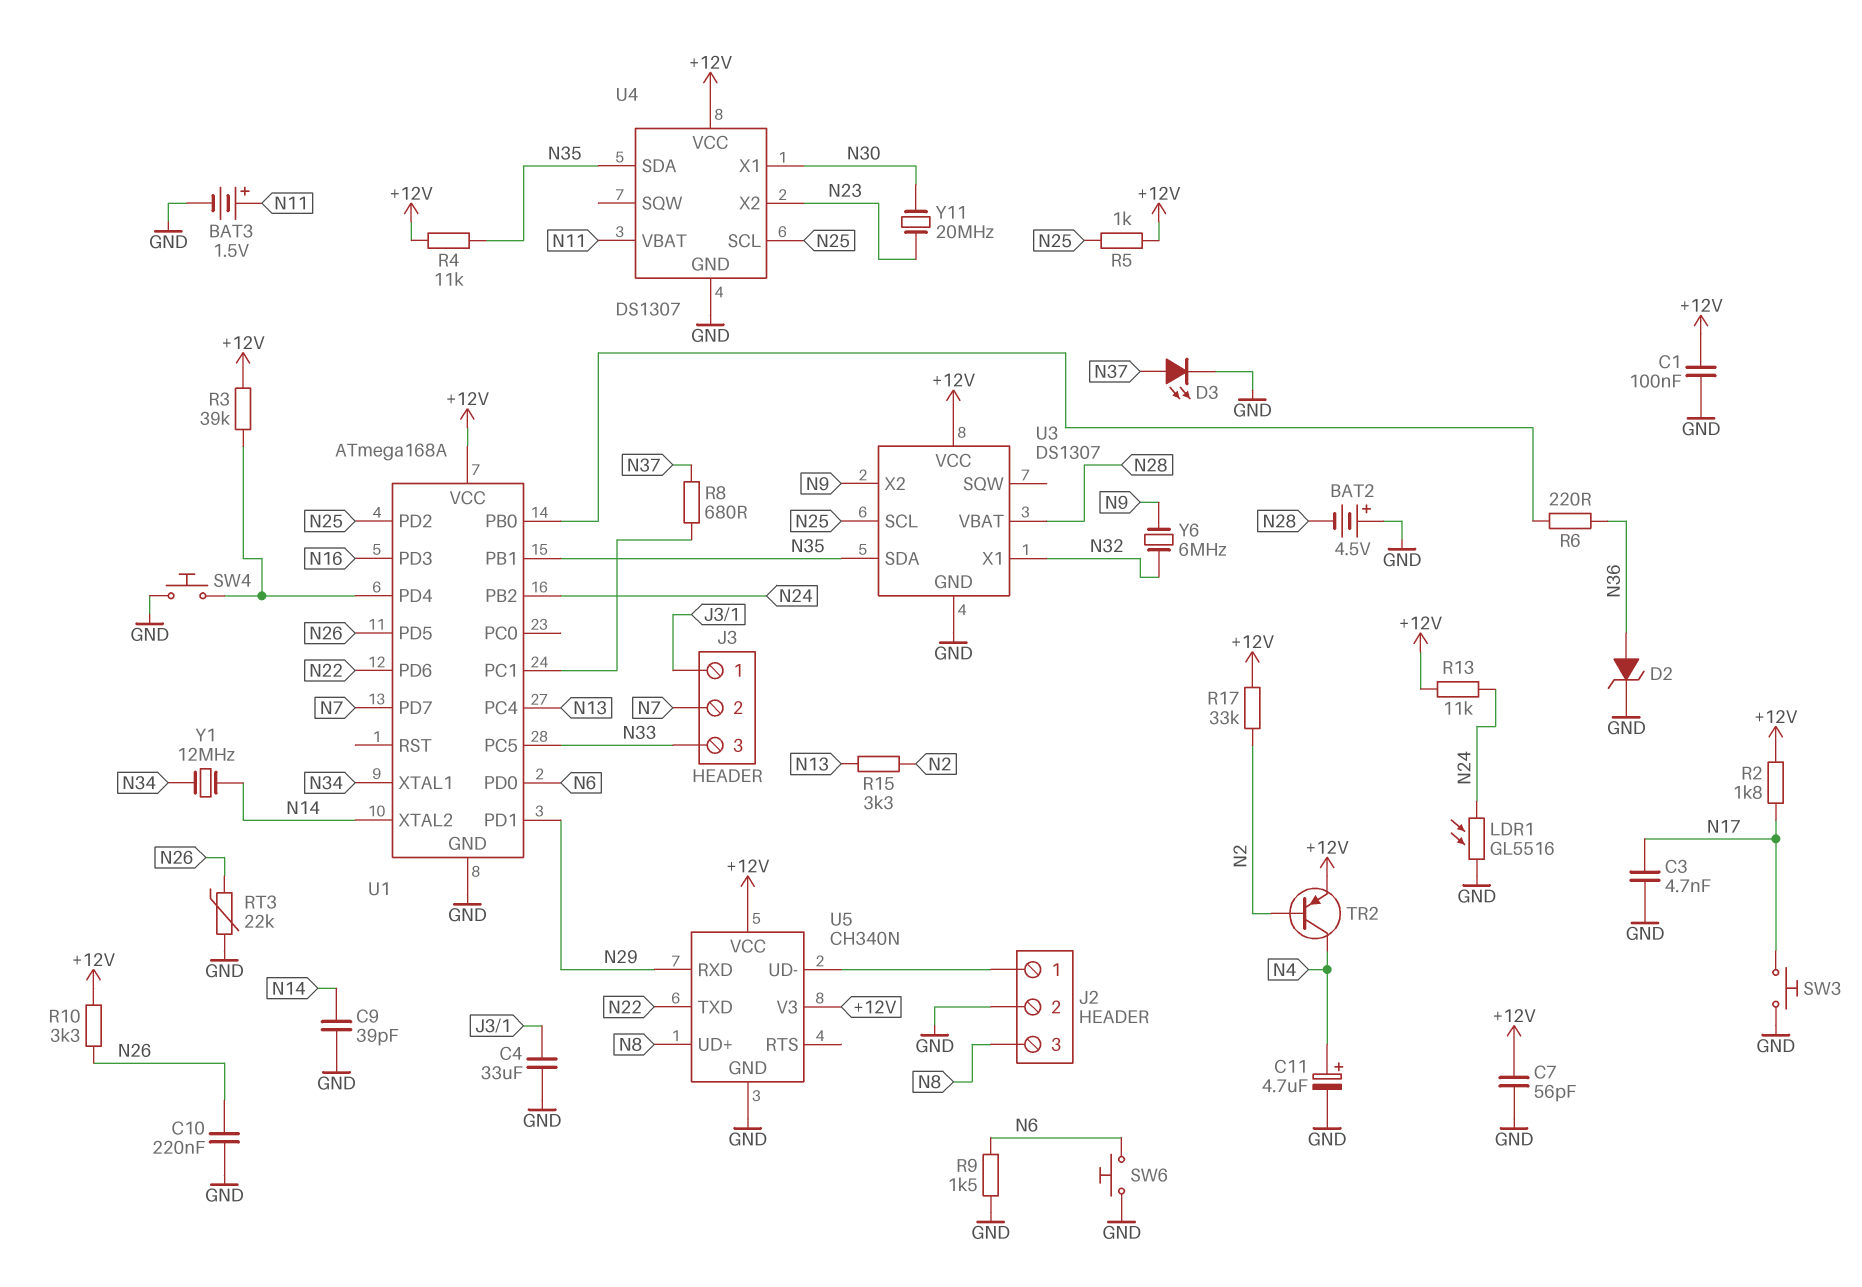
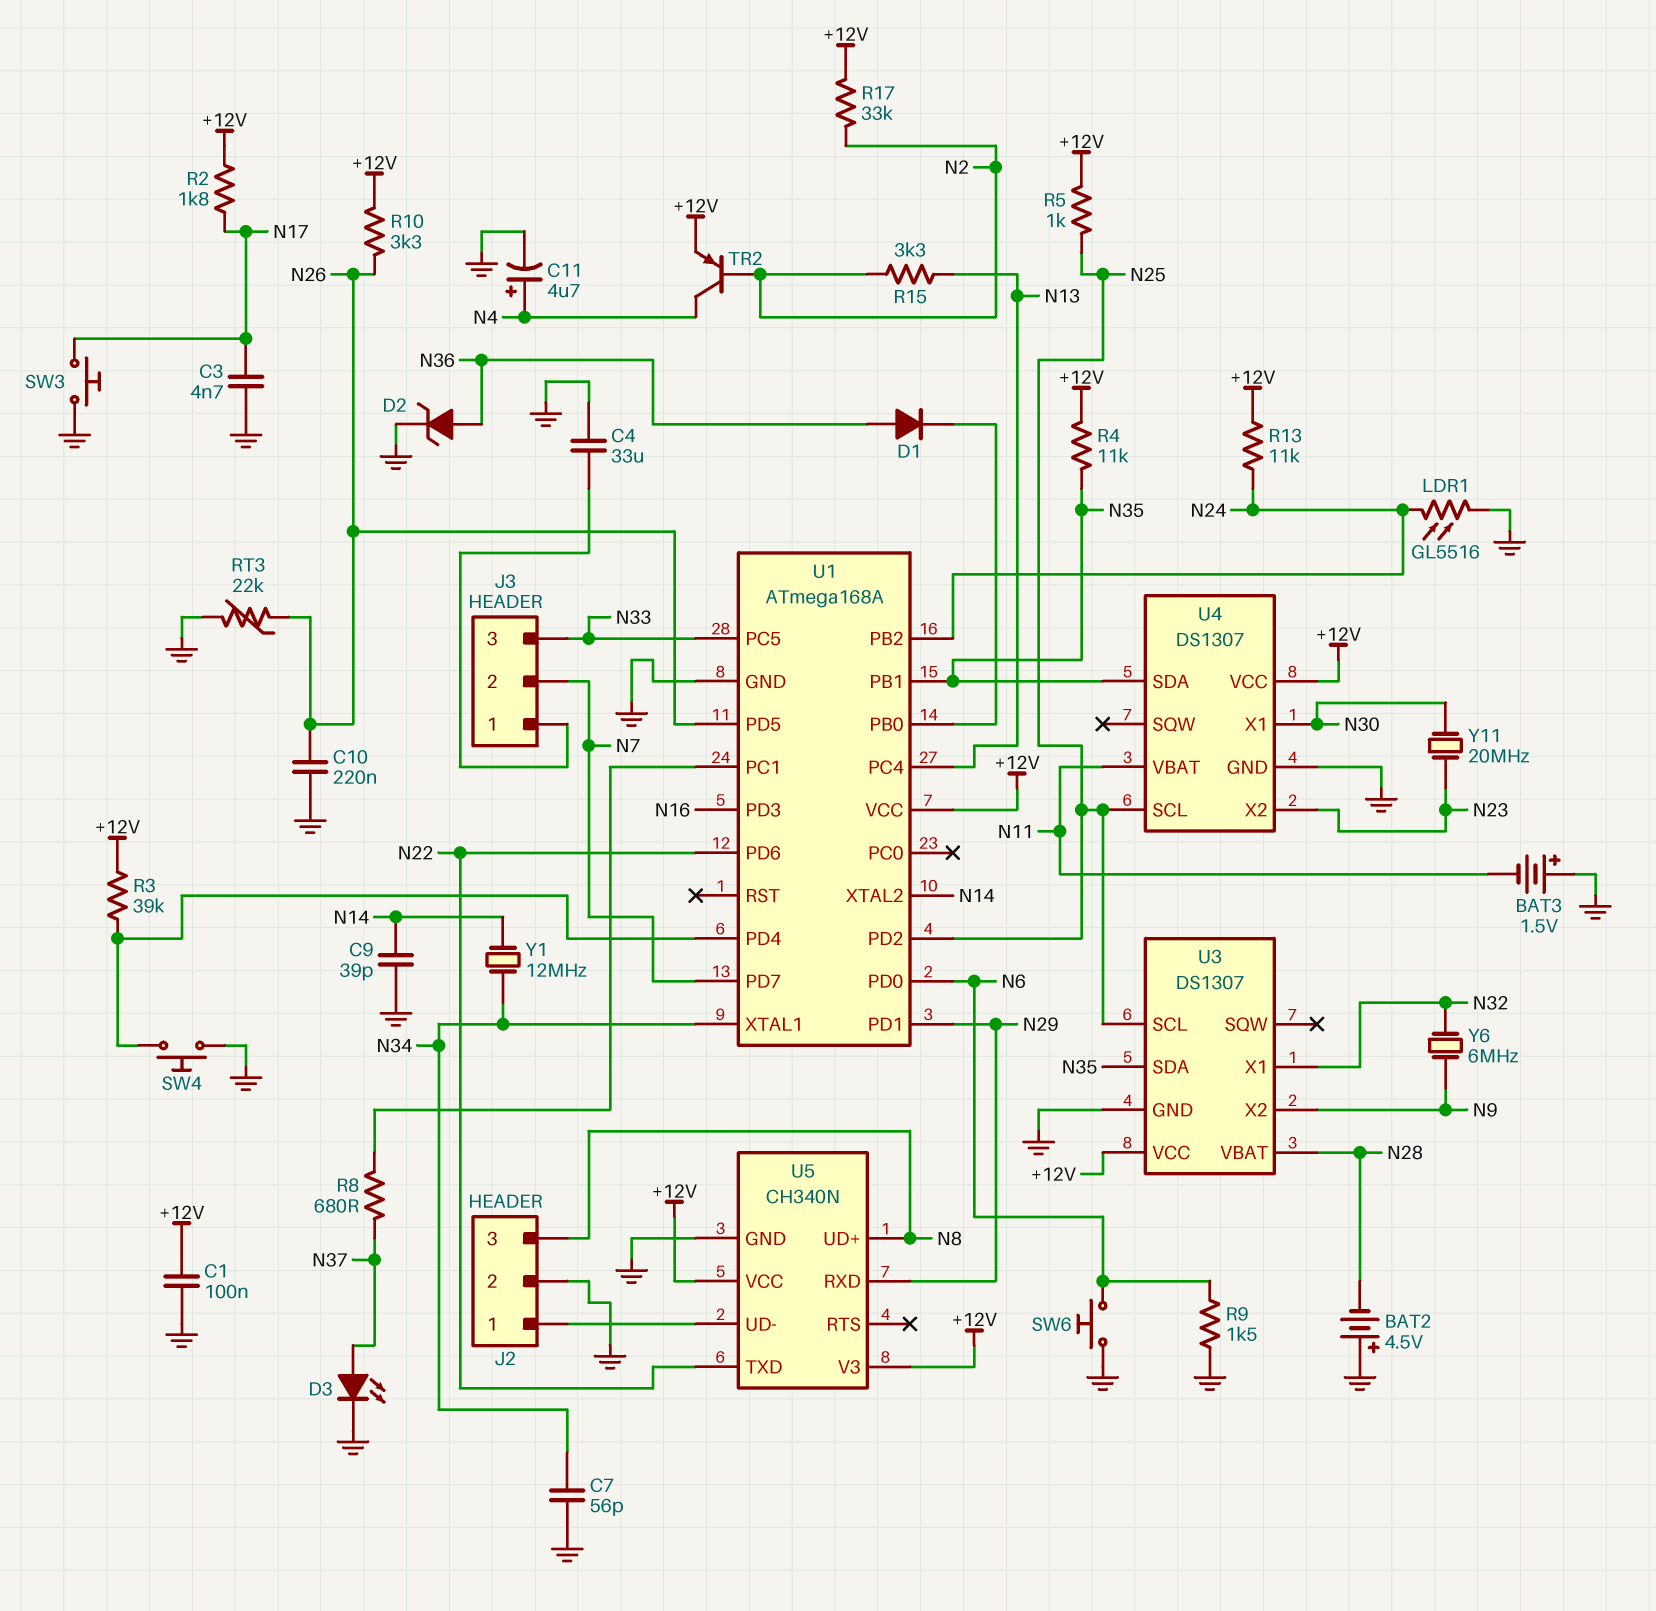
BAT3: 1.5V (plus N11, minus GND) -> 1.5V (plus GND, minus N11)
C7: 56pF (+12V, GND) -> 56pF (GND, N34)
D1: none -> diode (A N36, K U1/PB0)
R6: 220 (N36, U1/PB0) -> none

